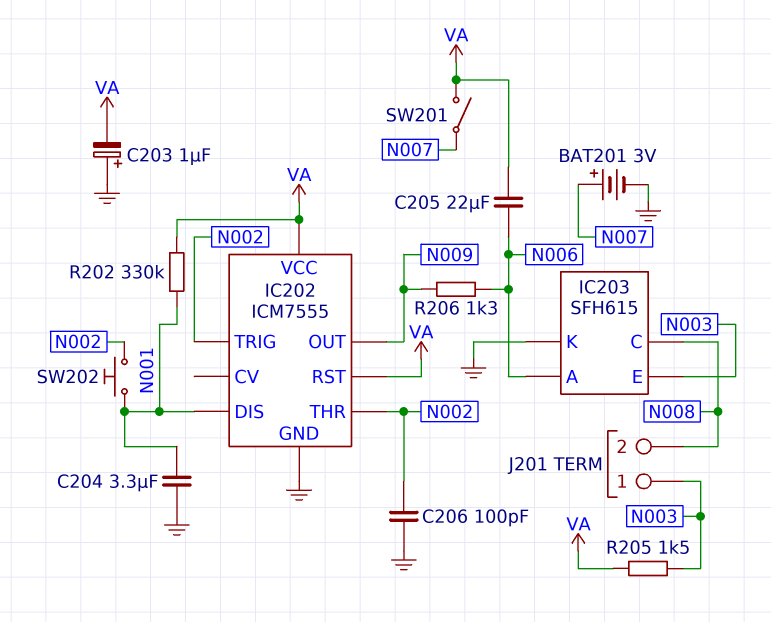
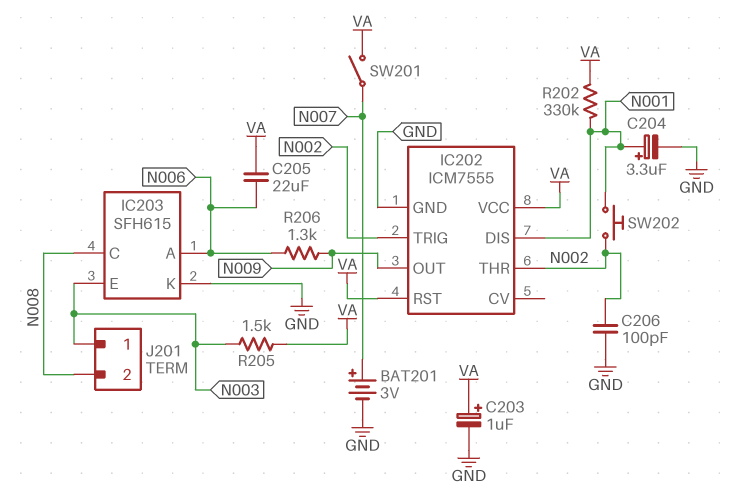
C203: 1uF (plus GND, minus VA) -> 1uF (plus VA, minus GND)
C204: 3.3uF (GND, N001) -> 3.3uF (plus N001, minus GND)

